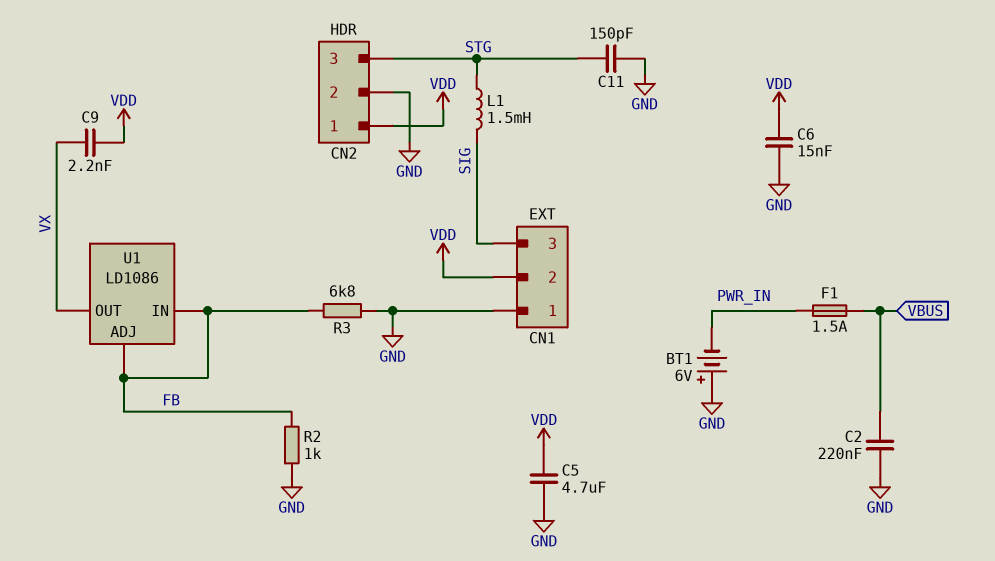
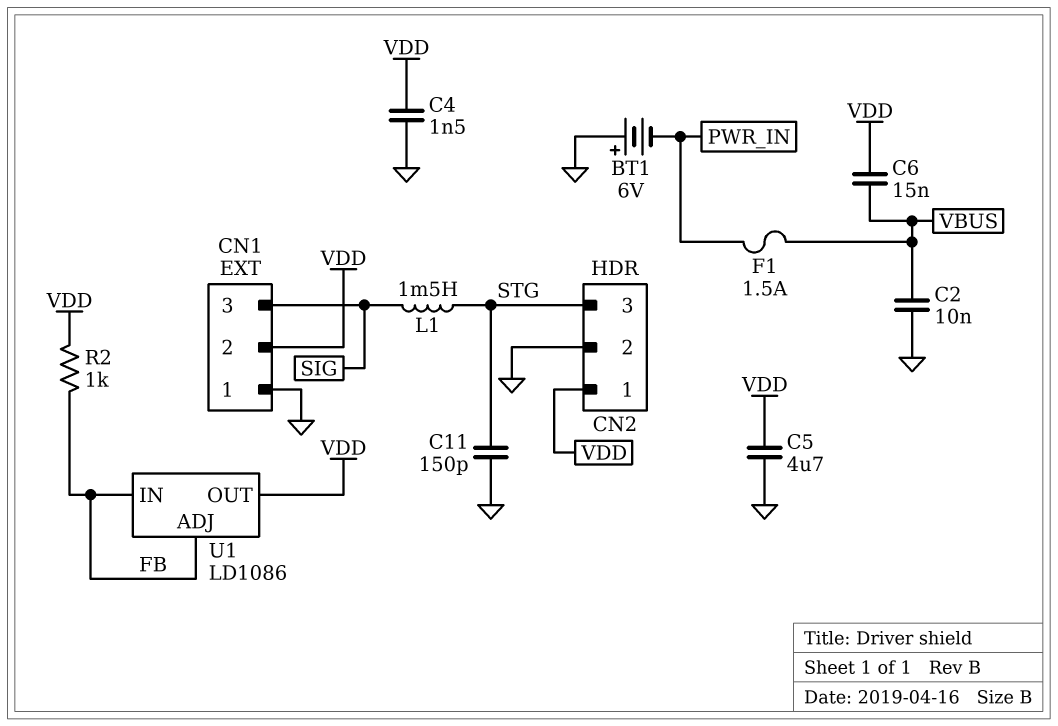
C2: 220nF (GND, VBUS) -> 10nF (GND, VBUS)
C4: none -> 1.5nF (GND, VDD)
C6: 15nF (GND, VDD) -> 15nF (VBUS, VDD)
C9: 2.2nF (VDD, VX) -> none
R2: 1k (FB, GND) -> 1k (FB, VDD)
R3: 6.8k (FB, GND) -> none
U1 pin OUT: VX -> VDD

